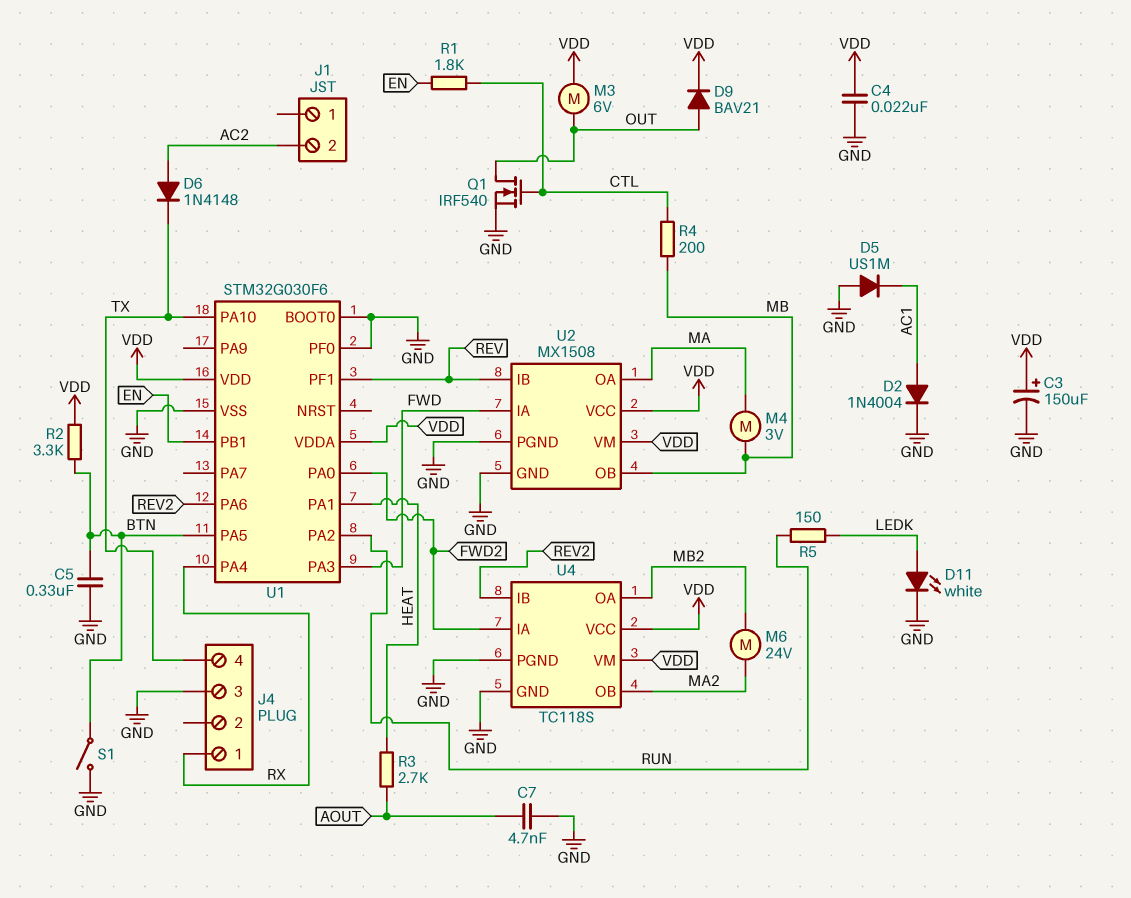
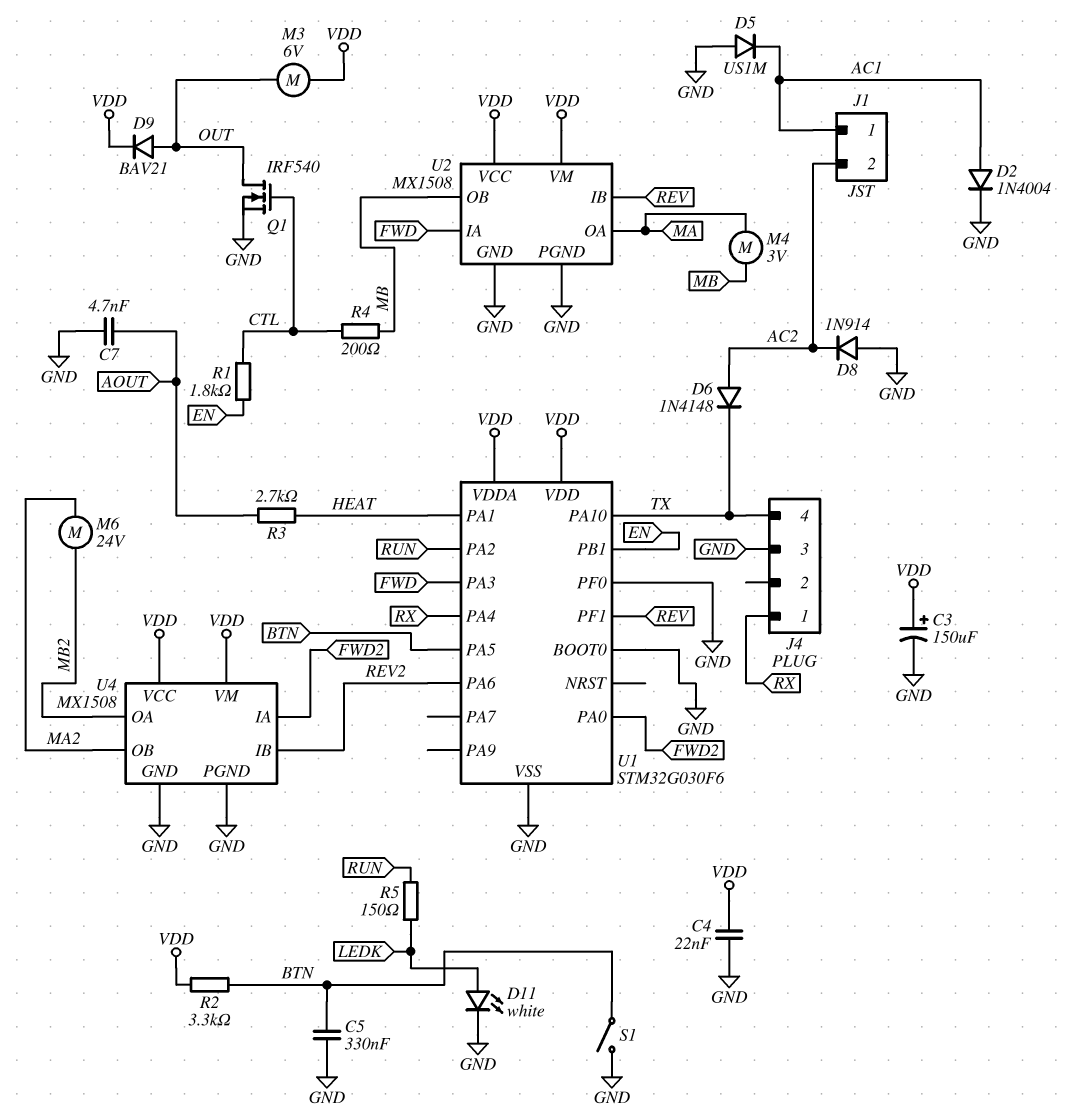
D8: none -> diode 1N914 (A GND, K AC2)
J1 pin 1: none -> AC1
U4: TC118S -> MX1508

